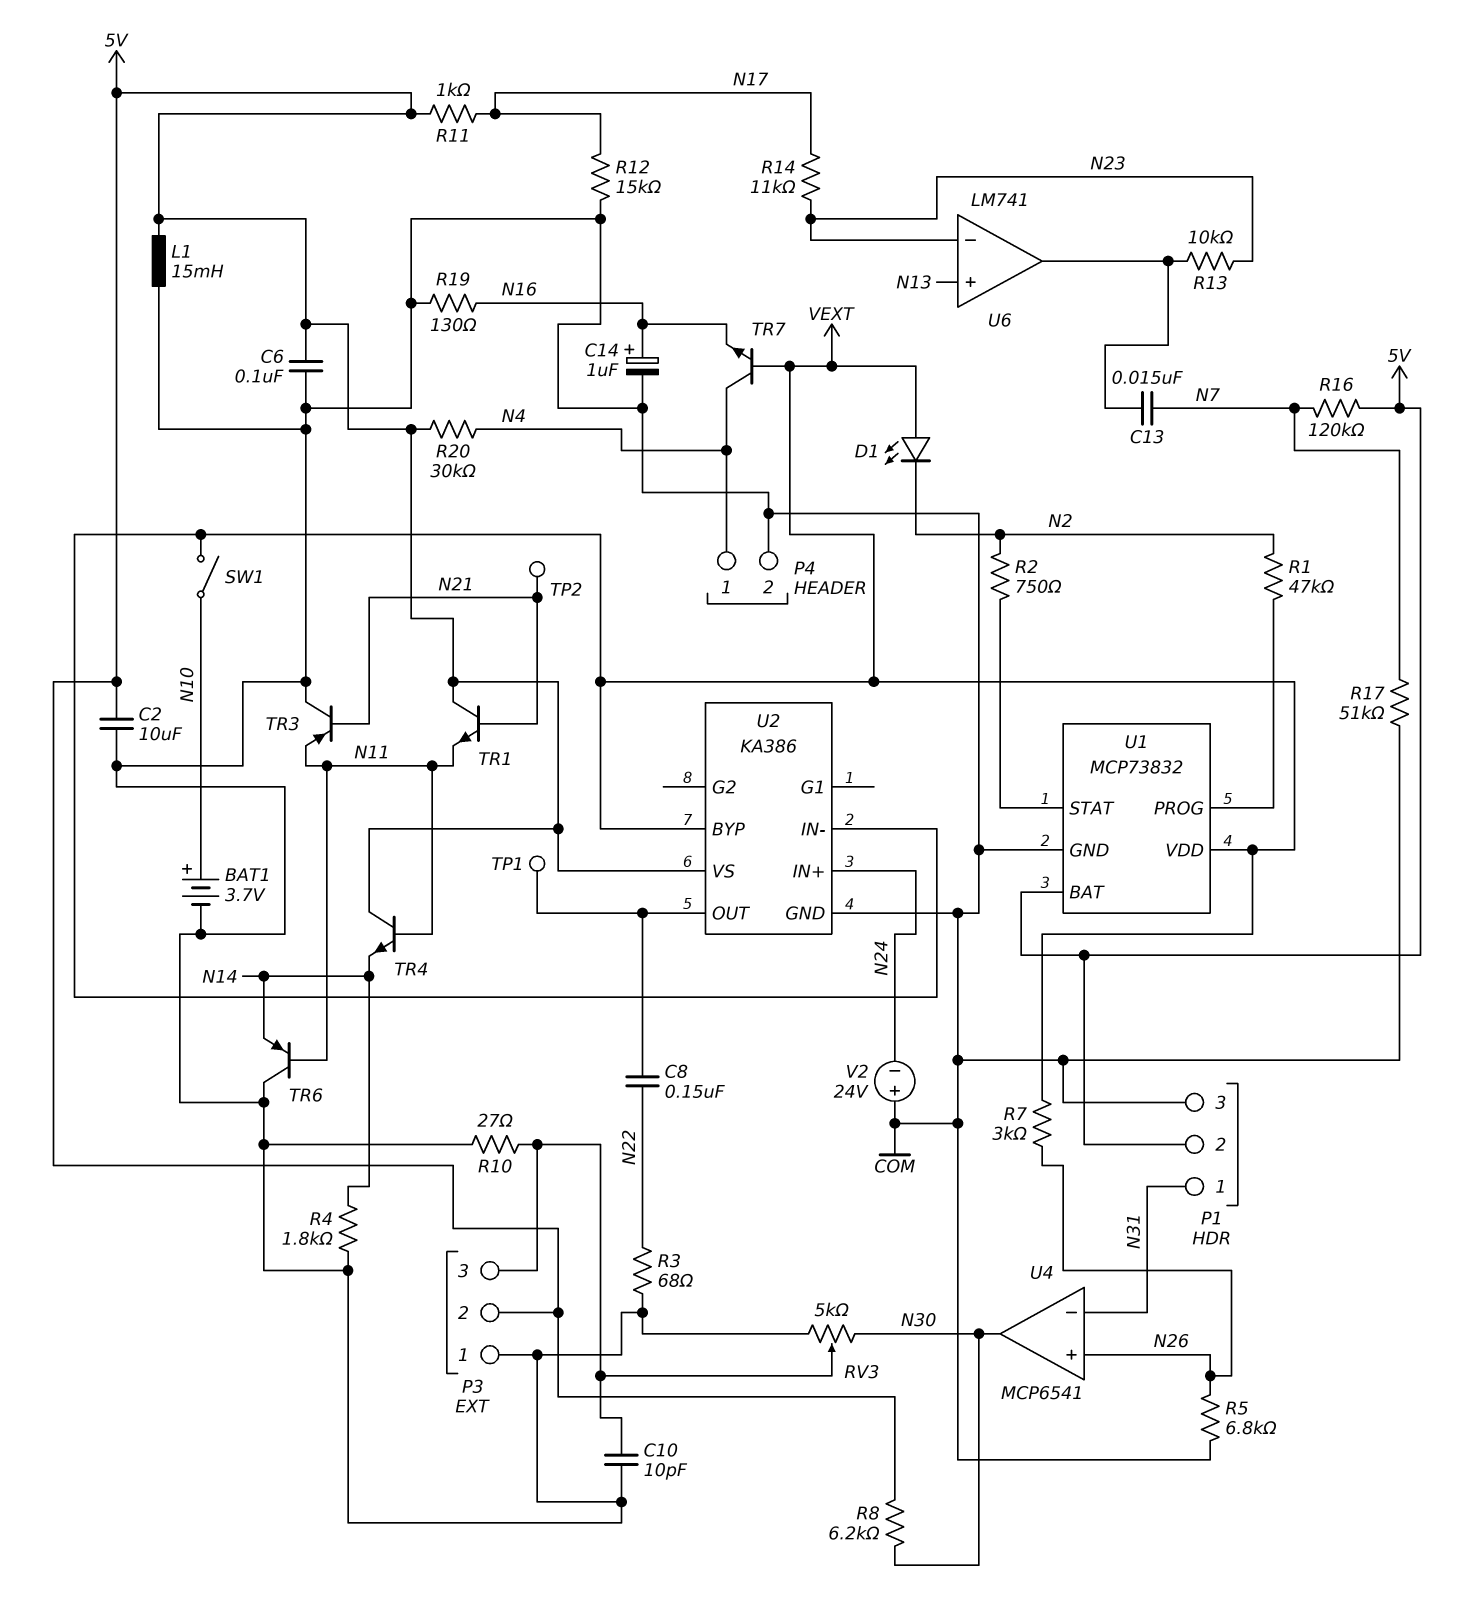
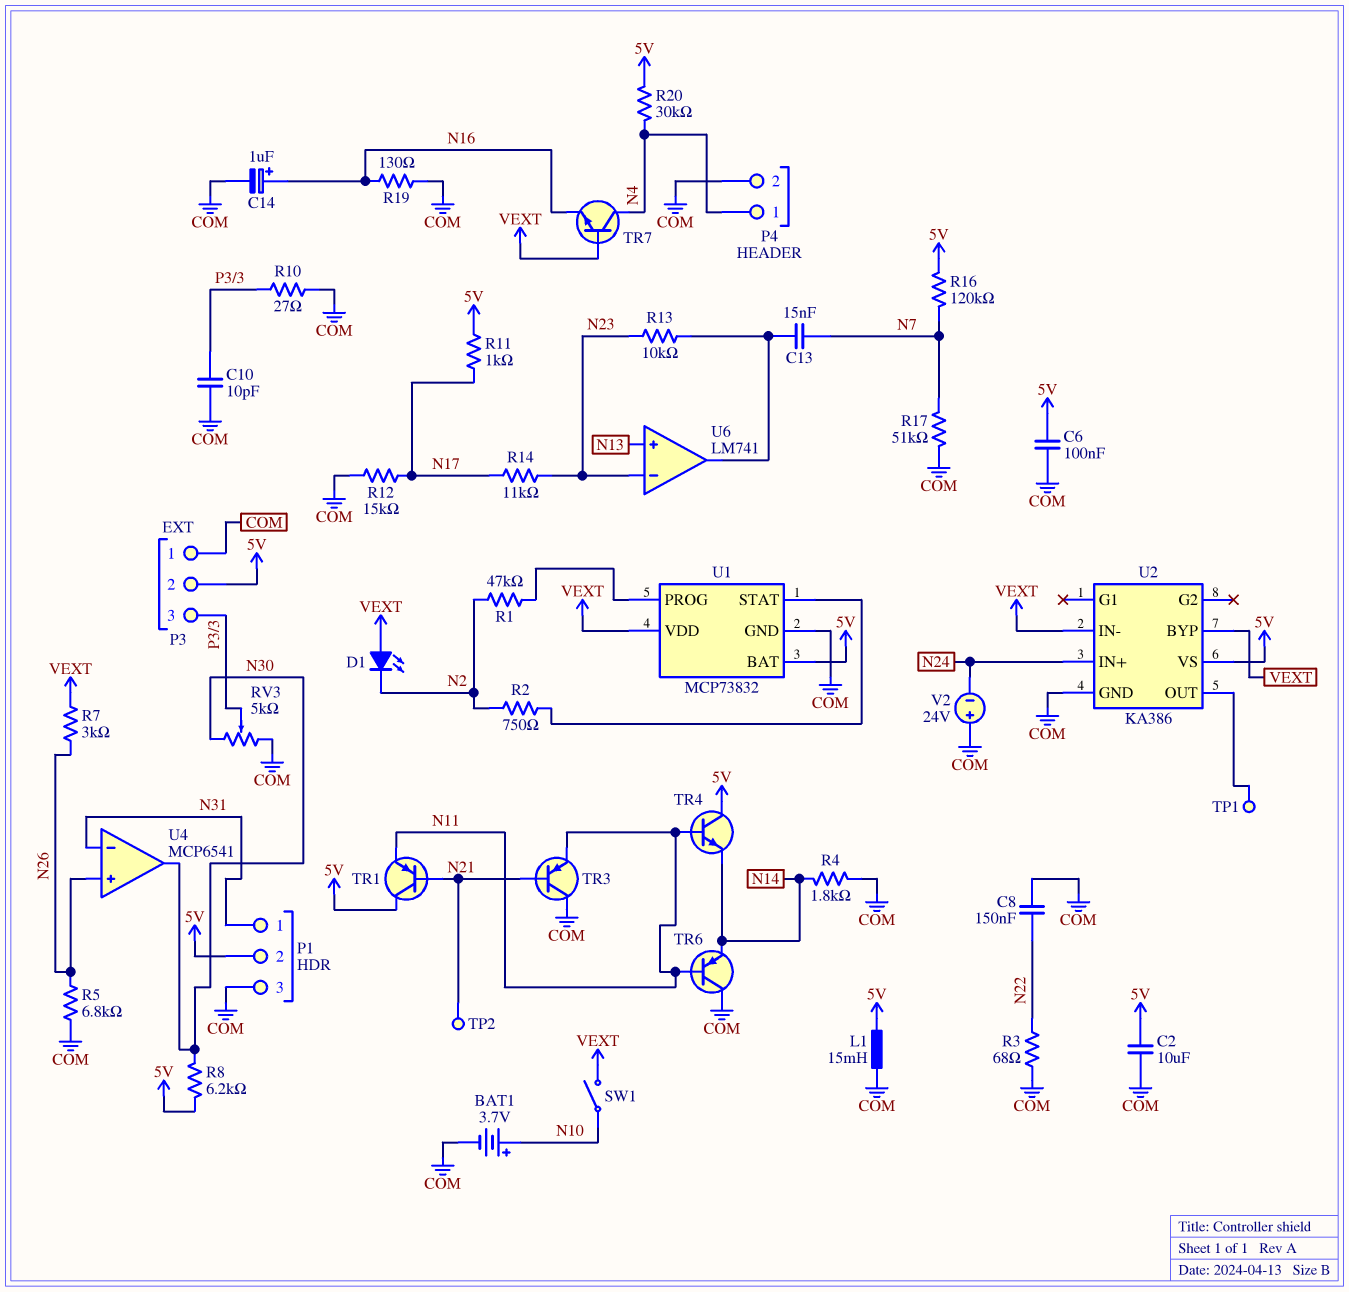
C8: 150nF (N22, U2/OUT) -> 150nF (COM, N22)
TR1: NPN (B N21, C 5V, E N11) -> PNP (B N21, C 5V, E N11)

